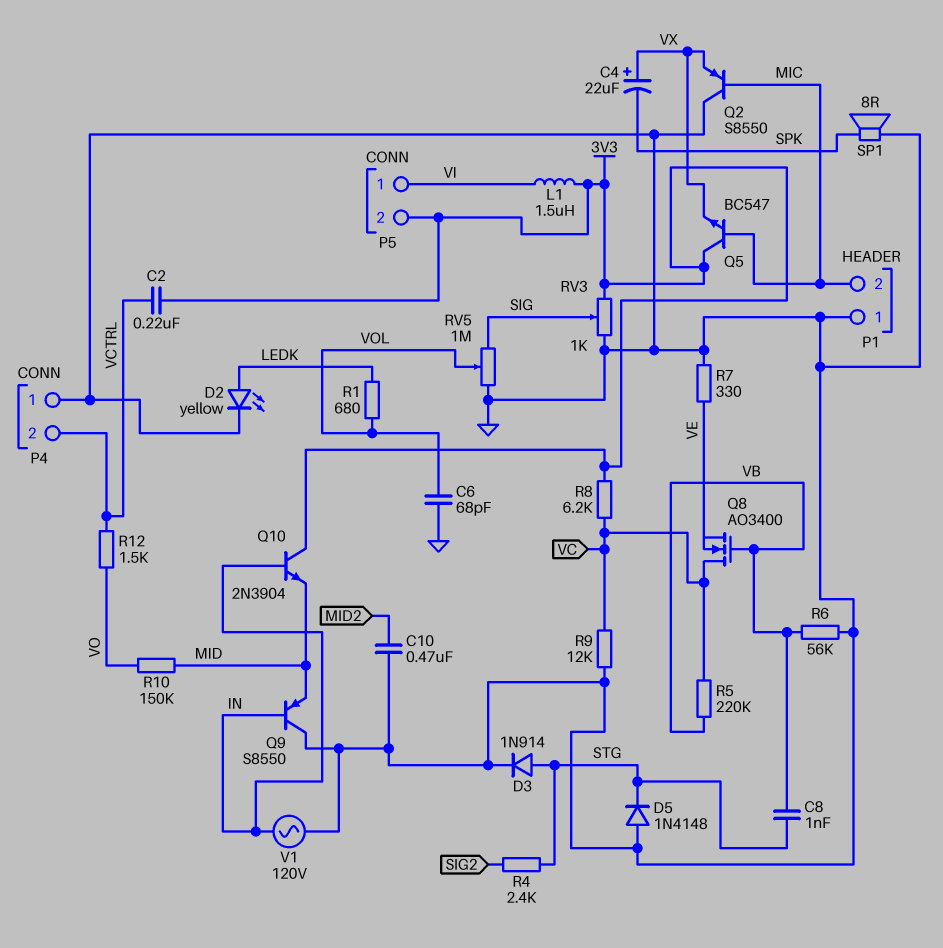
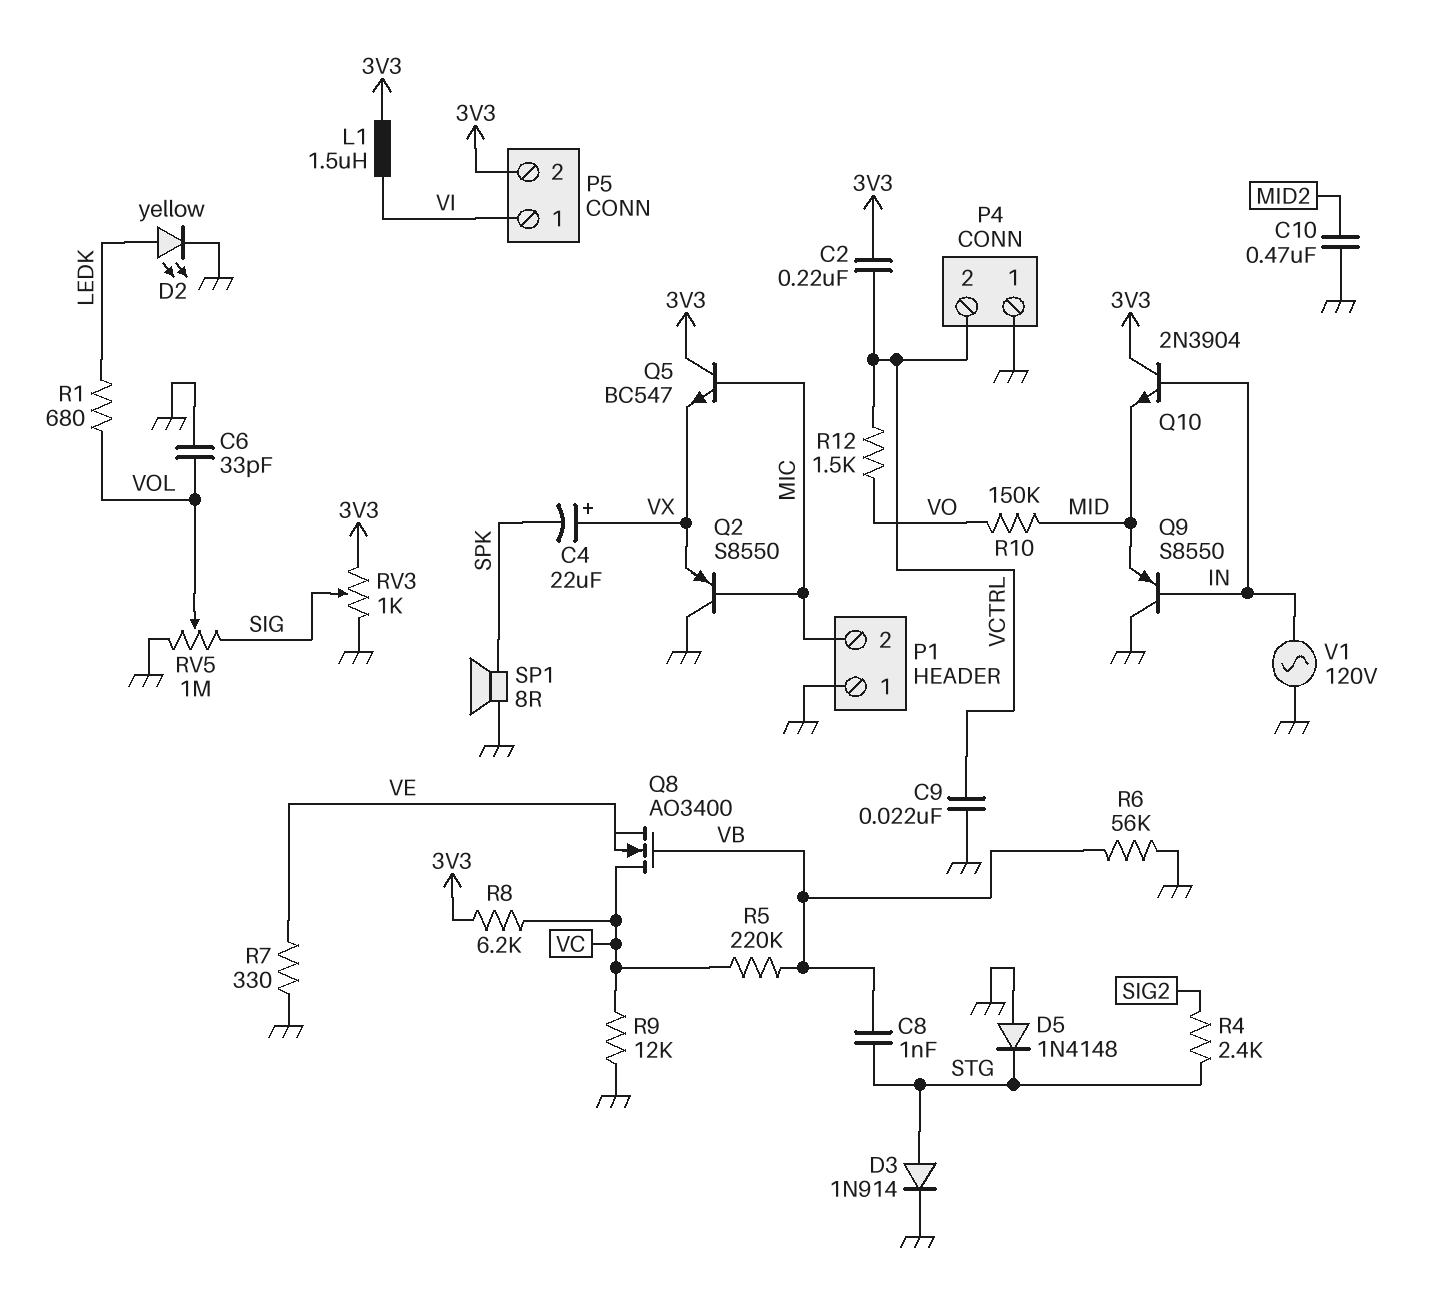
C6: 68pF (GND, VOL) -> 33pF (GND, VOL)
C9: none -> 22nF (GND, VCTRL)

